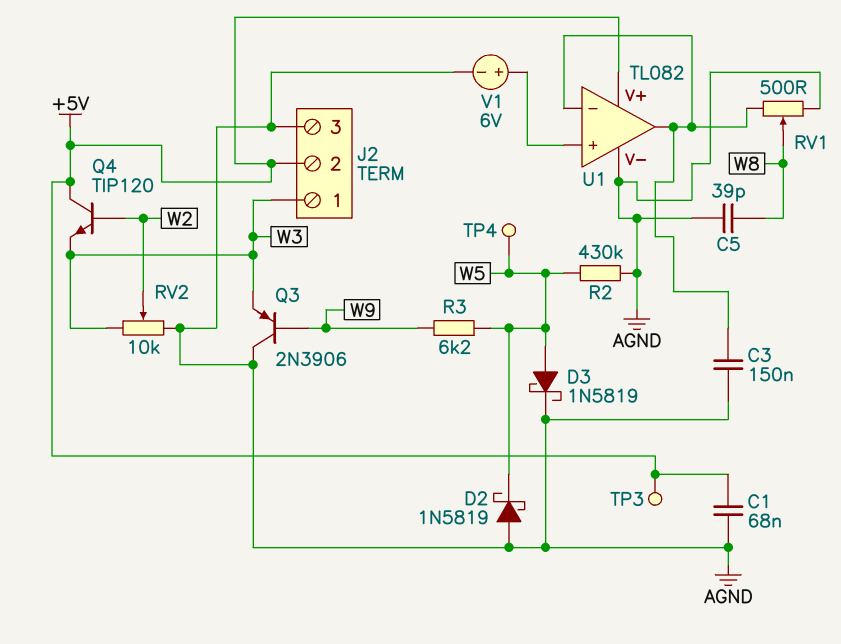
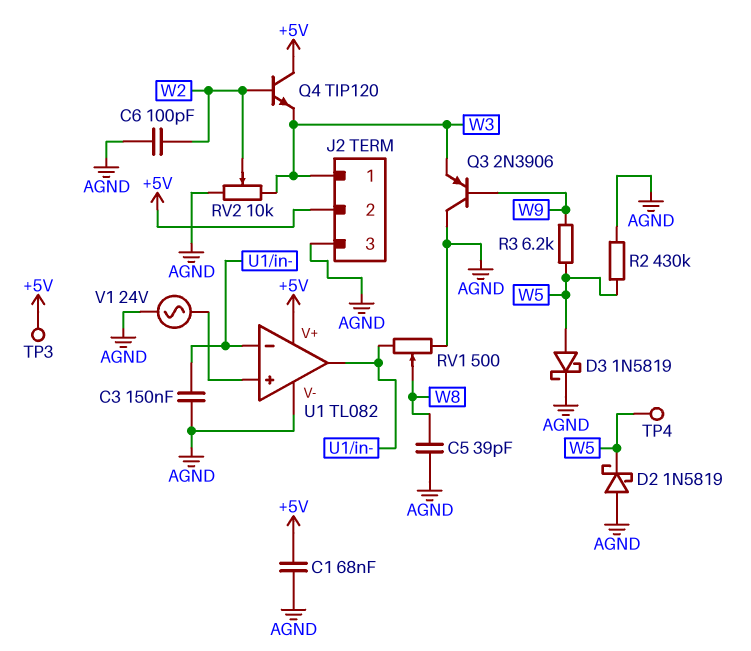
C6: none -> 100pF (AGND, W2)
V1: 6V (plus U1/in+, minus AGND) -> AC 24V (AGND, U1/in+)

